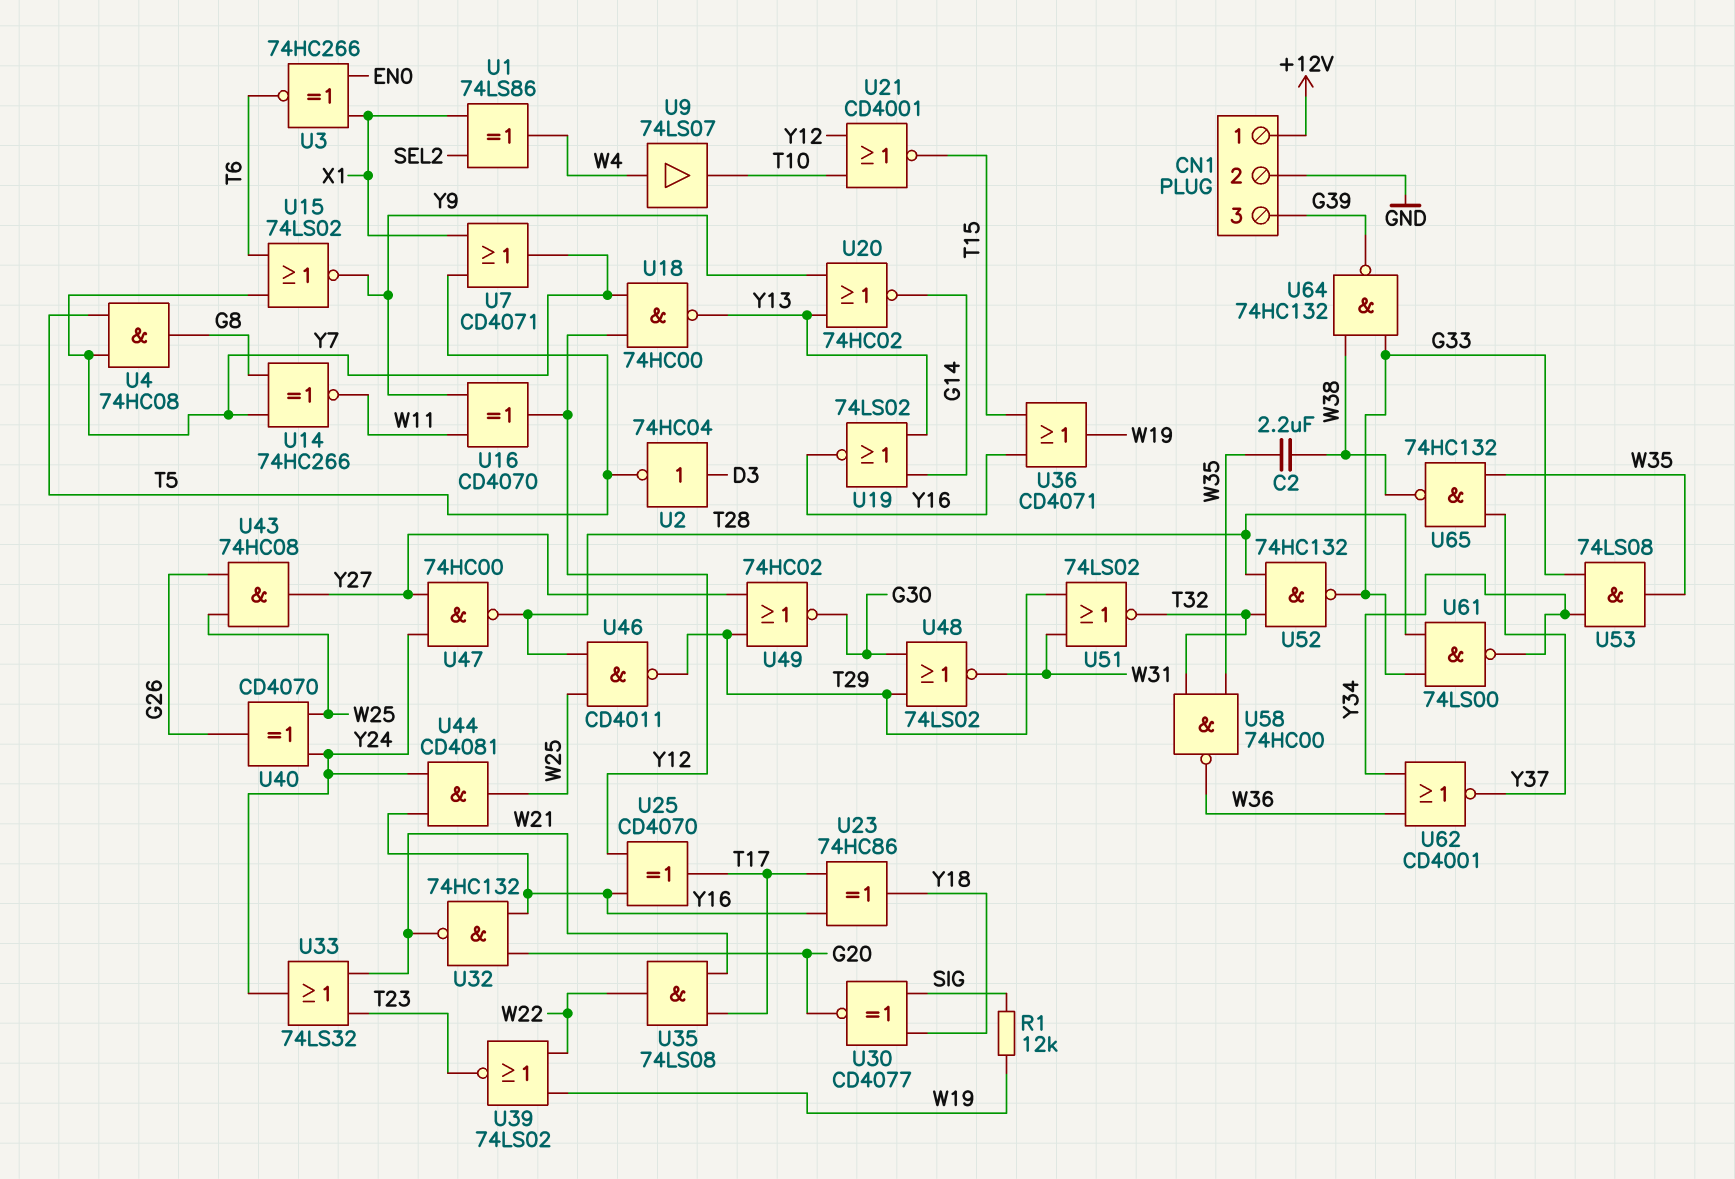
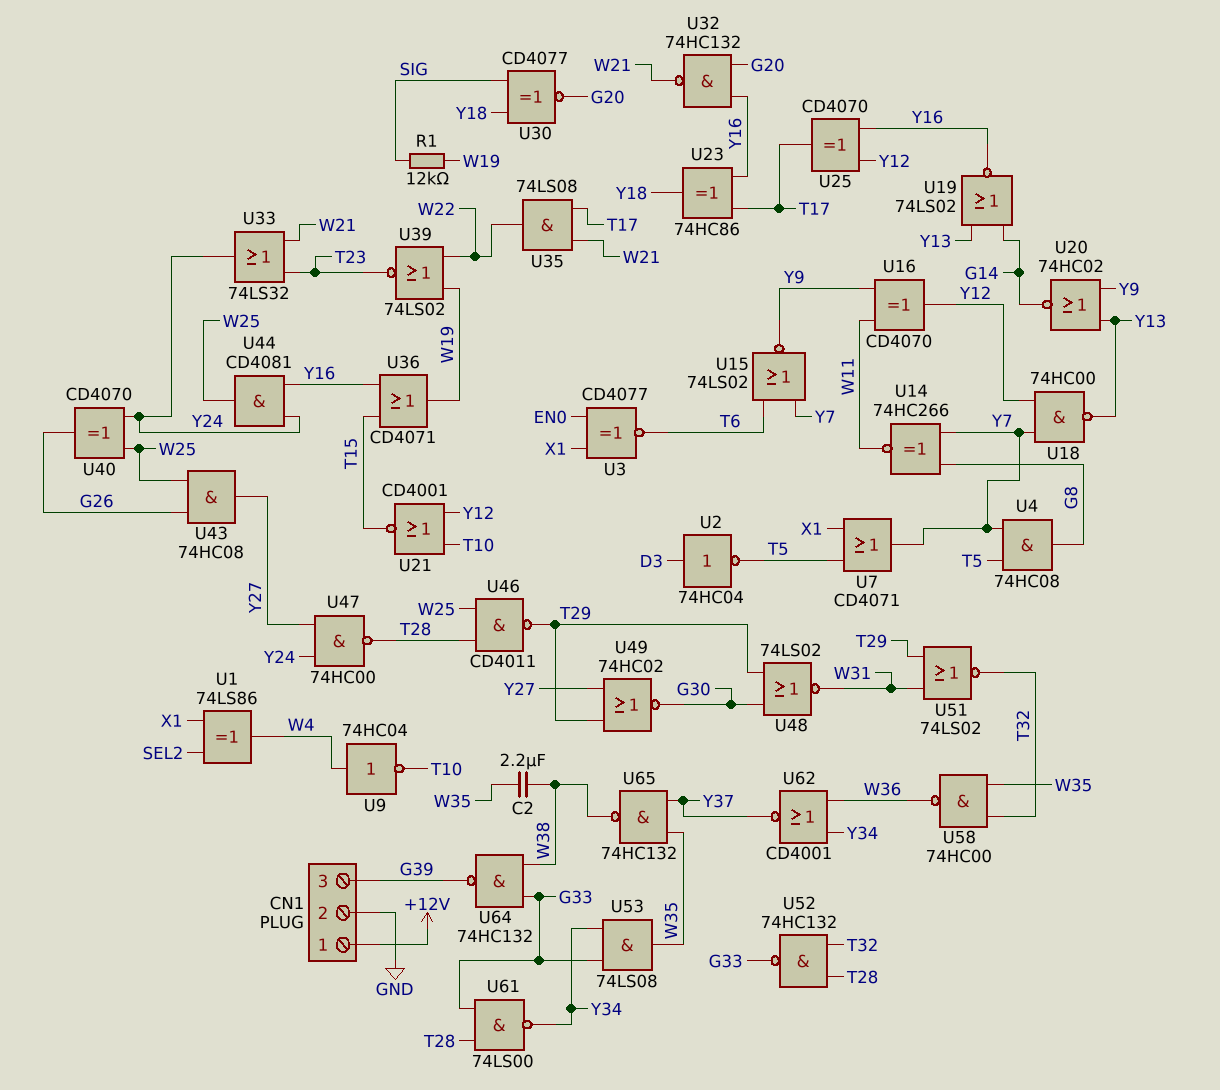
U3: XNOR 74HC266 (in EN0, in X1, out T6) -> XNOR CD4077 (in EN0, in X1, out T6)
U9: buffer 74LS07 (in W4, out T10) -> NOT 74HC04 (in W4, out T10)

